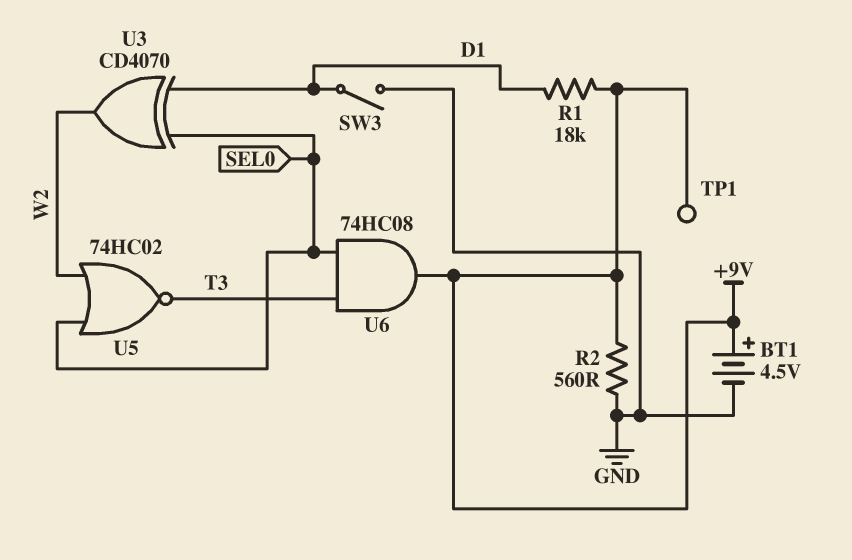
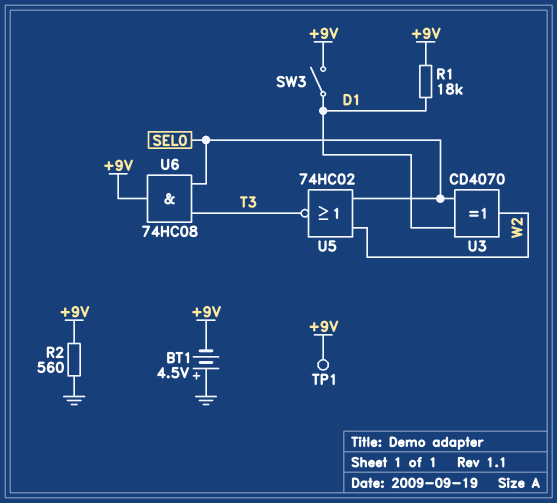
BT1: 4.5V (plus +9V, minus GND) -> 4.5V (plus GND, minus +9V)
SW3: switch (D1, GND) -> switch (+9V, D1)

